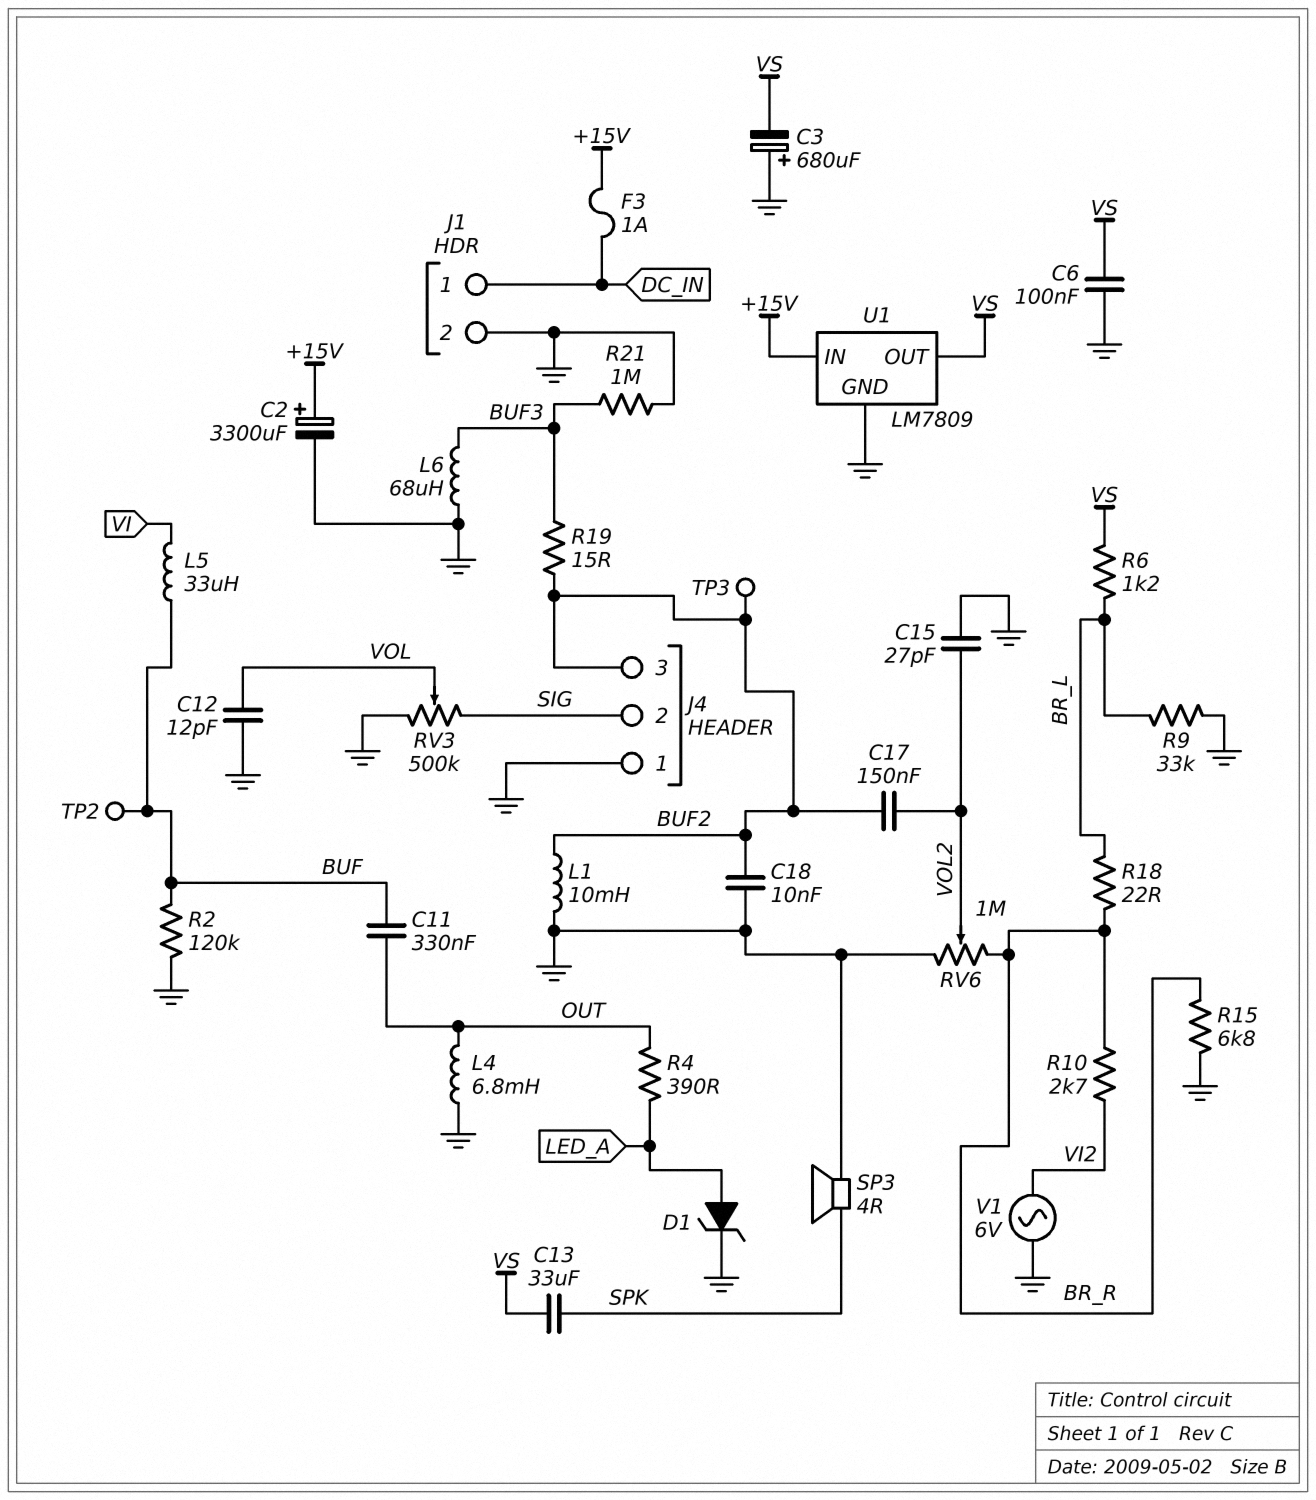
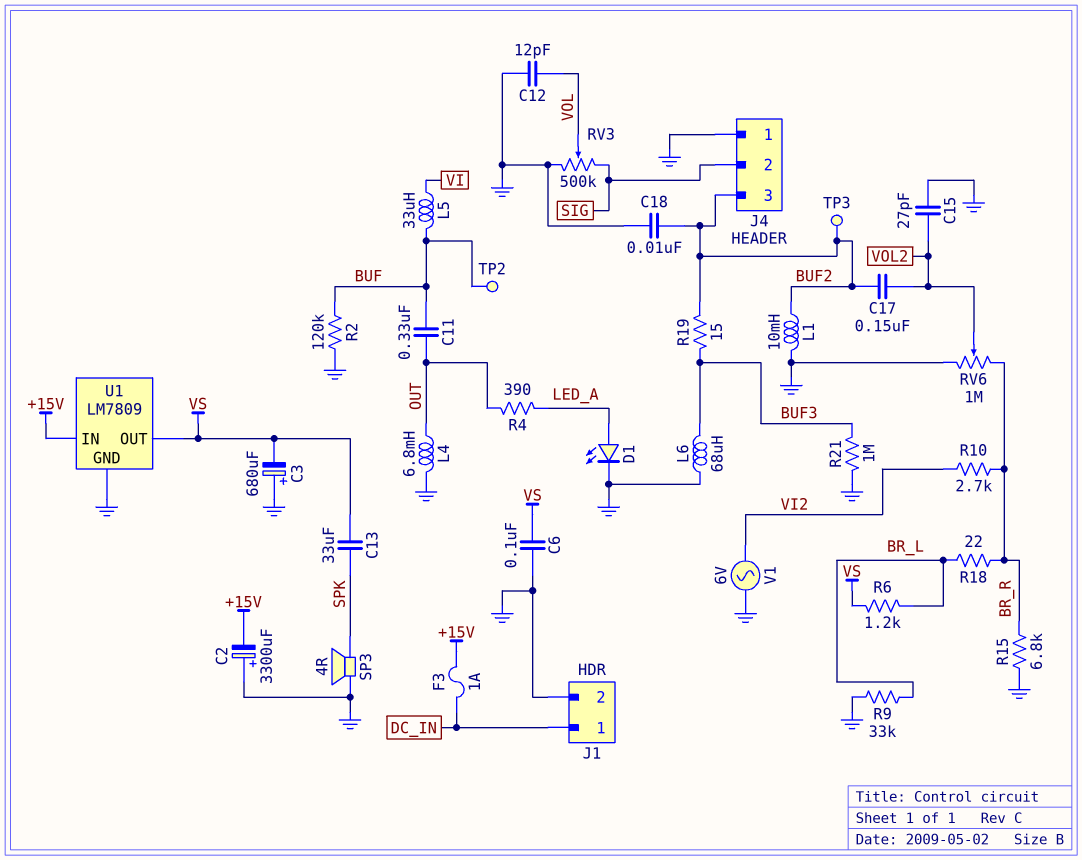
C2: 3300uF (plus +15V, minus GND) -> 3300uF (plus GND, minus +15V)
D1: zener (A LED_A, K GND) -> LED (A LED_A, K GND)

